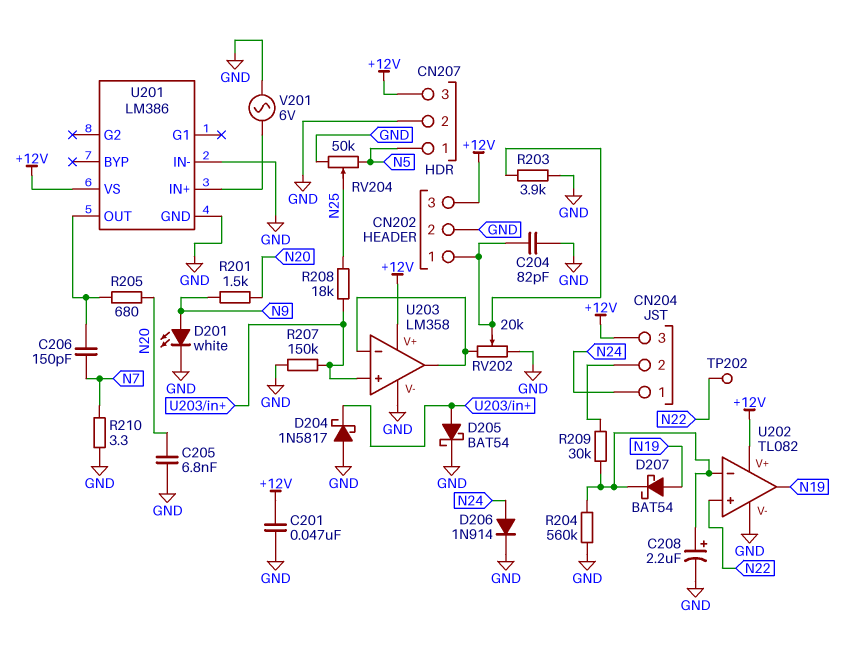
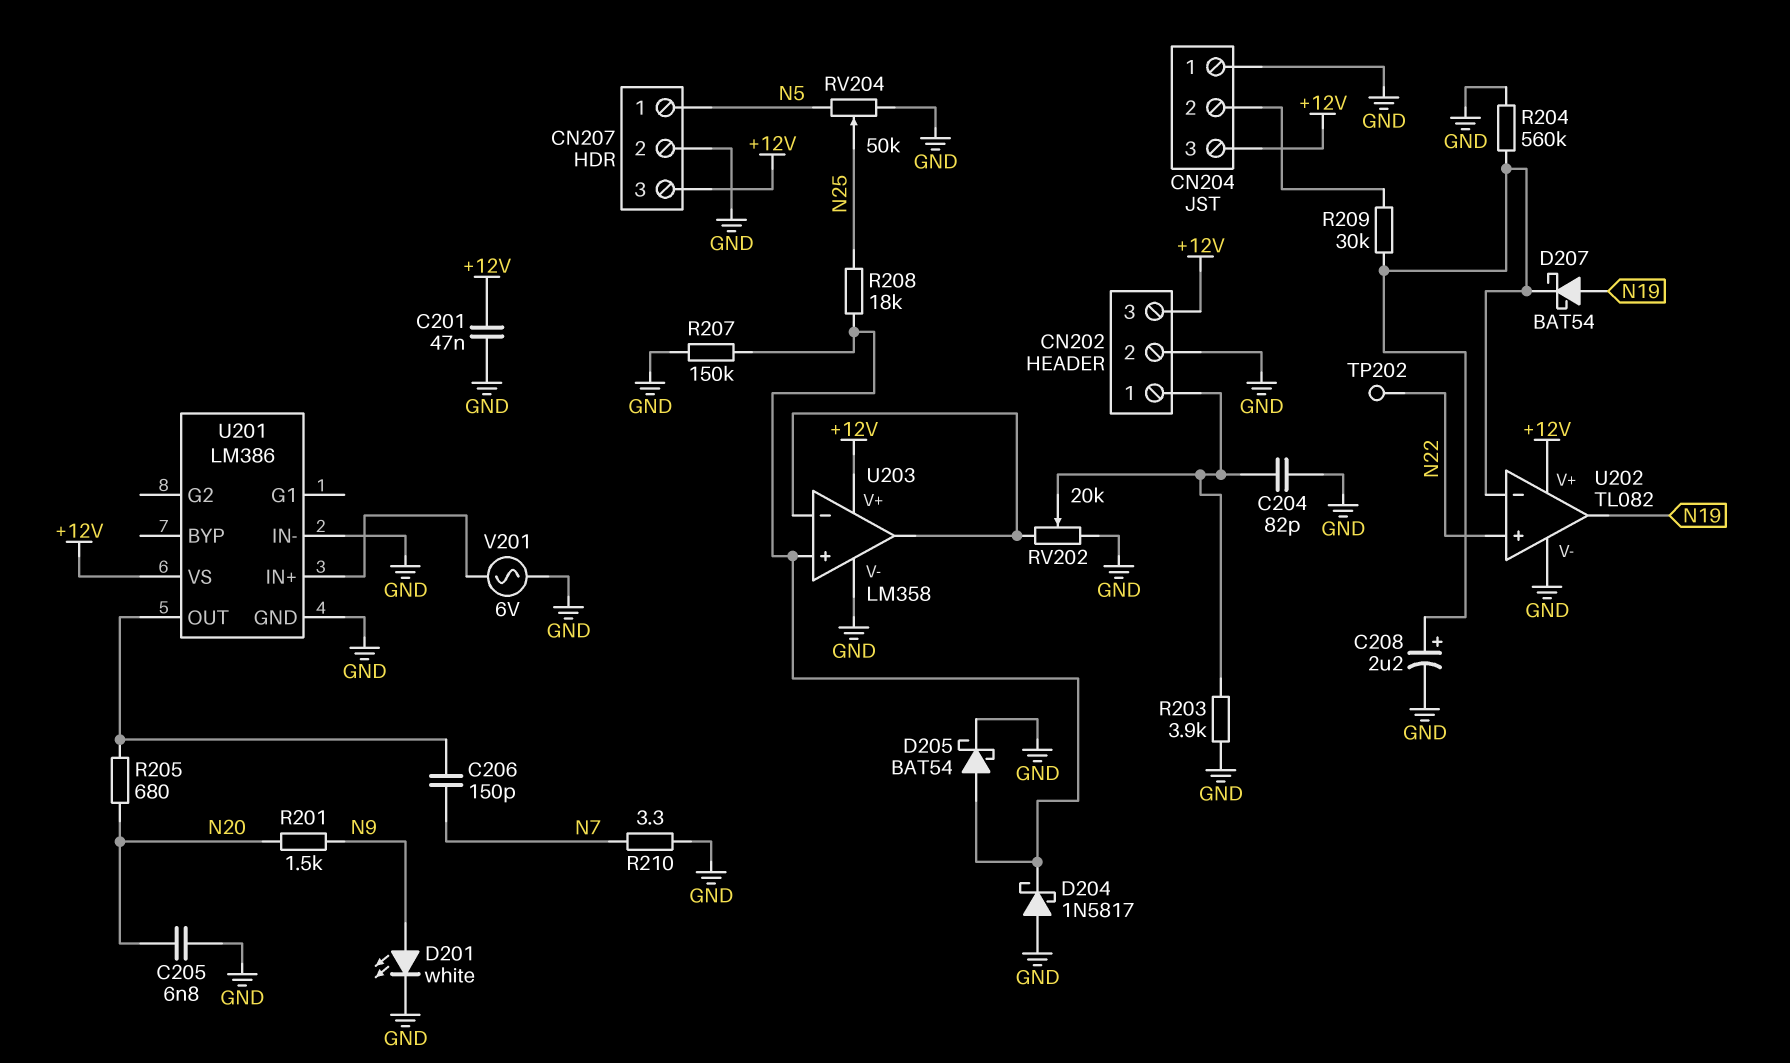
CN204 pin 1: N24 -> GND
D206: diode 1N914 (A N24, K GND) -> none

